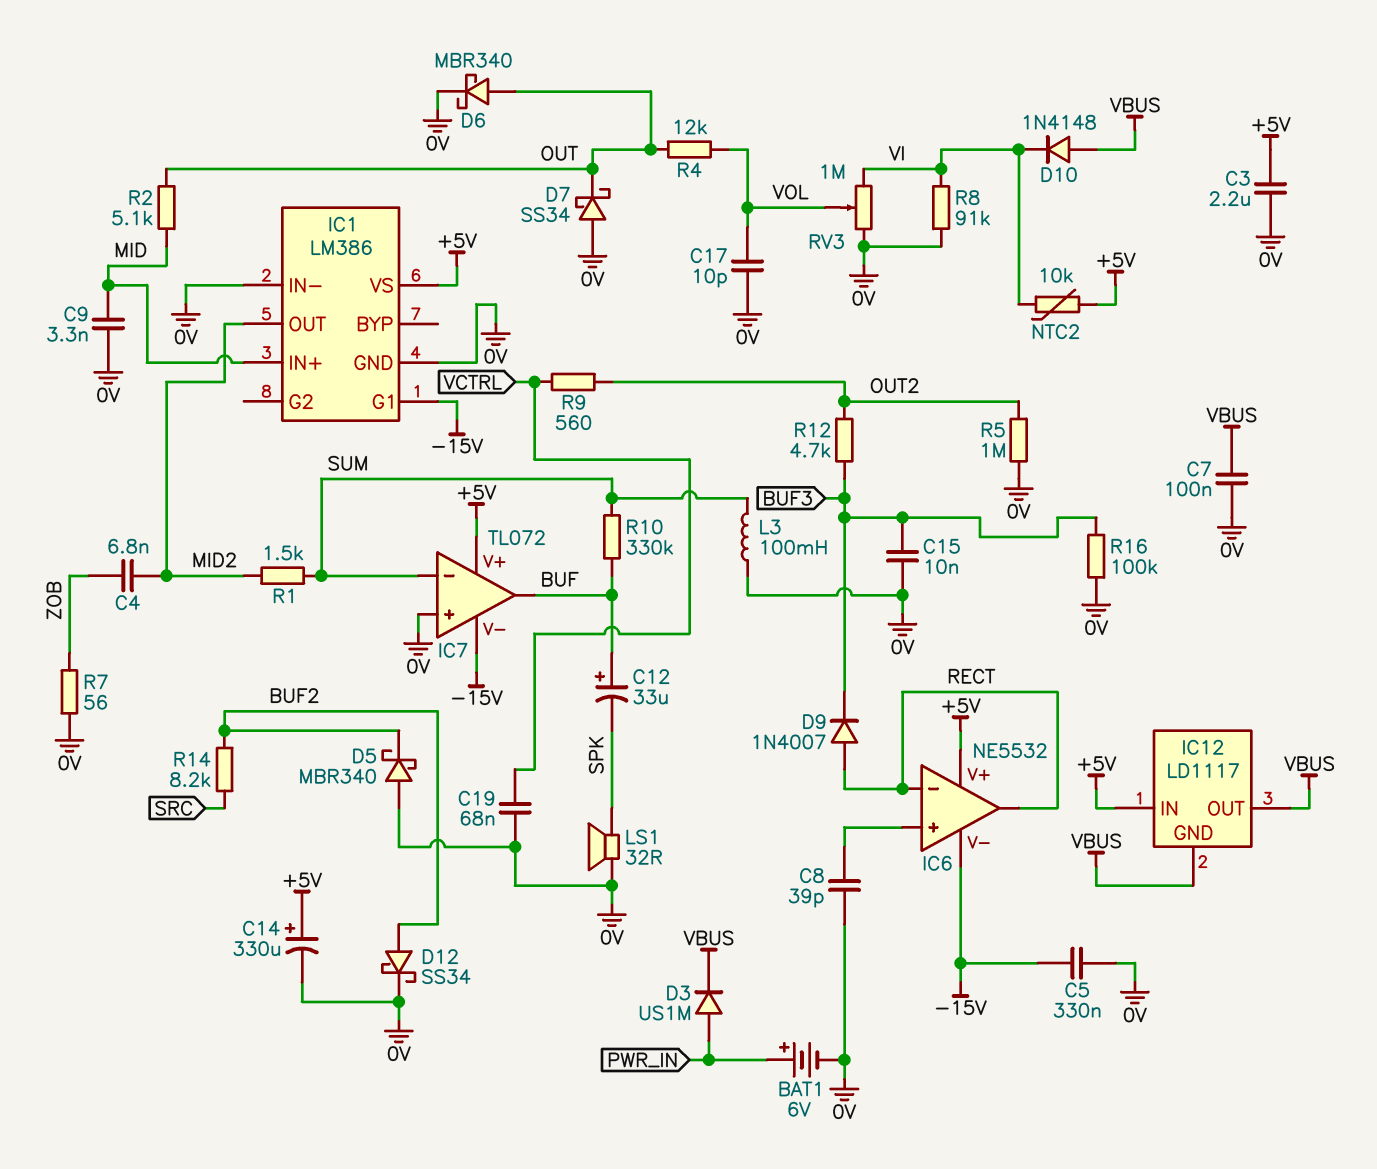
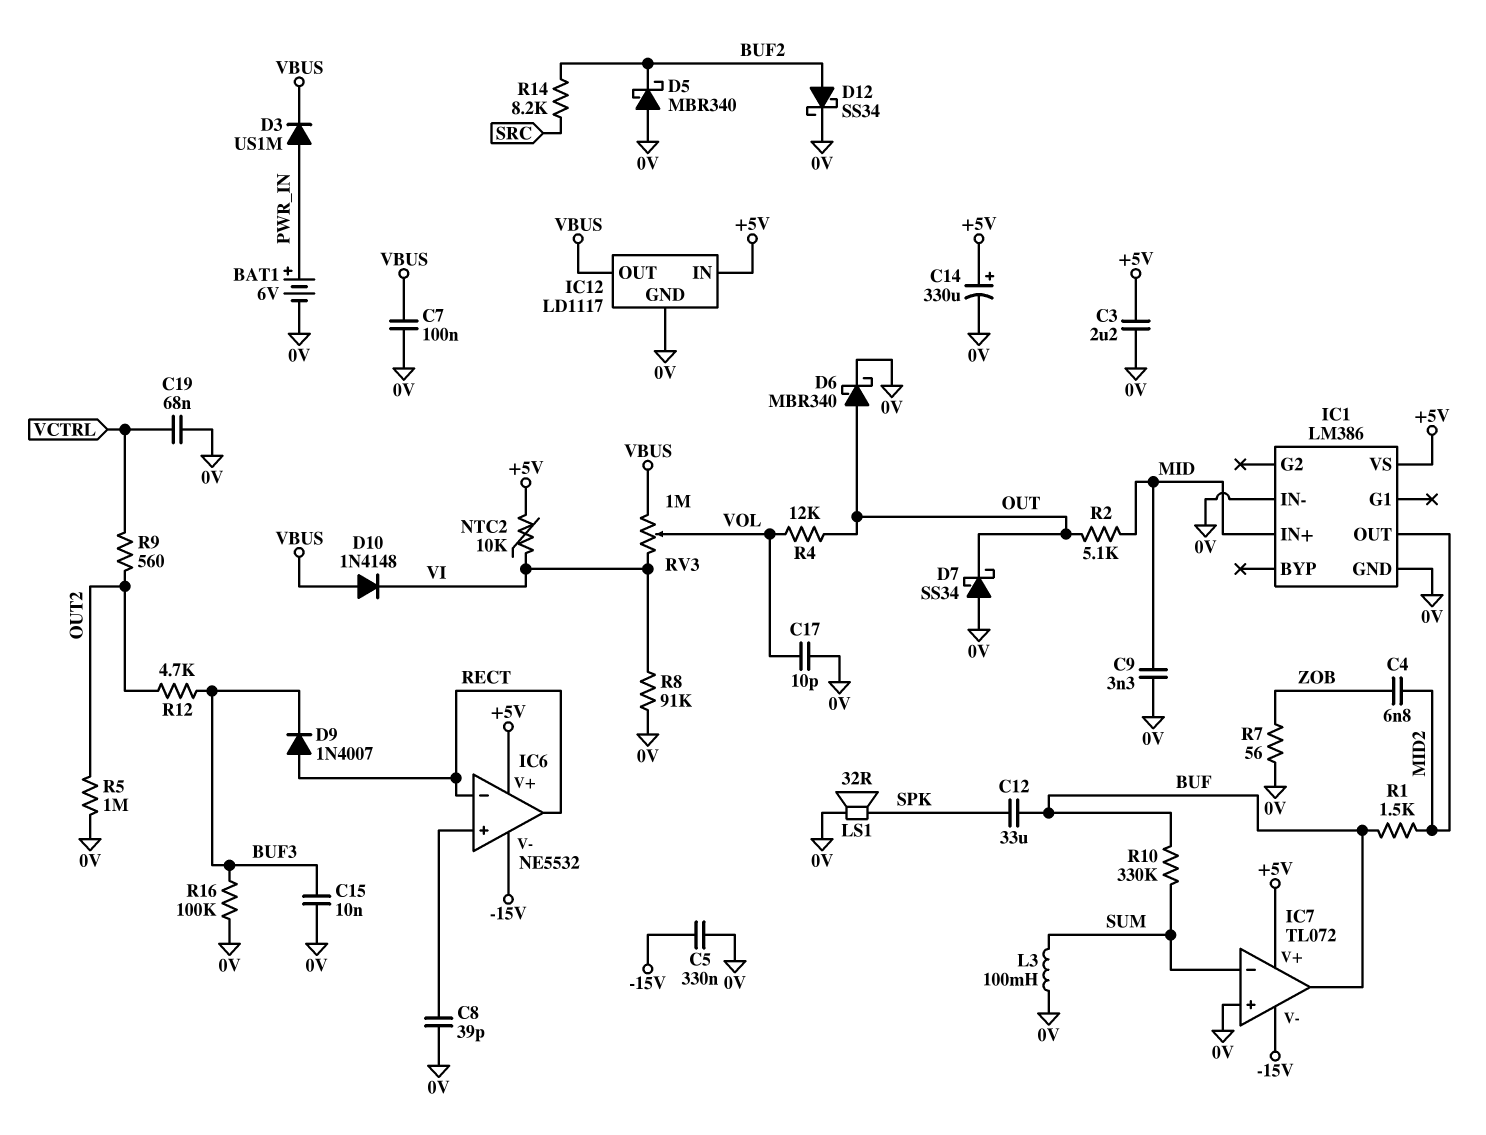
C12: 33uF (plus BUF, minus SPK) -> 33uF (BUF, SPK)
IC1 pin G1: -15V -> none
IC12 pin GND: VBUS -> 0V
R1: 1.5k (MID2, SUM) -> 1.5k (BUF, MID2)
RV3: 1M (0V, VI, wiper VOL) -> 1M (VBUS, VI, wiper VOL)

